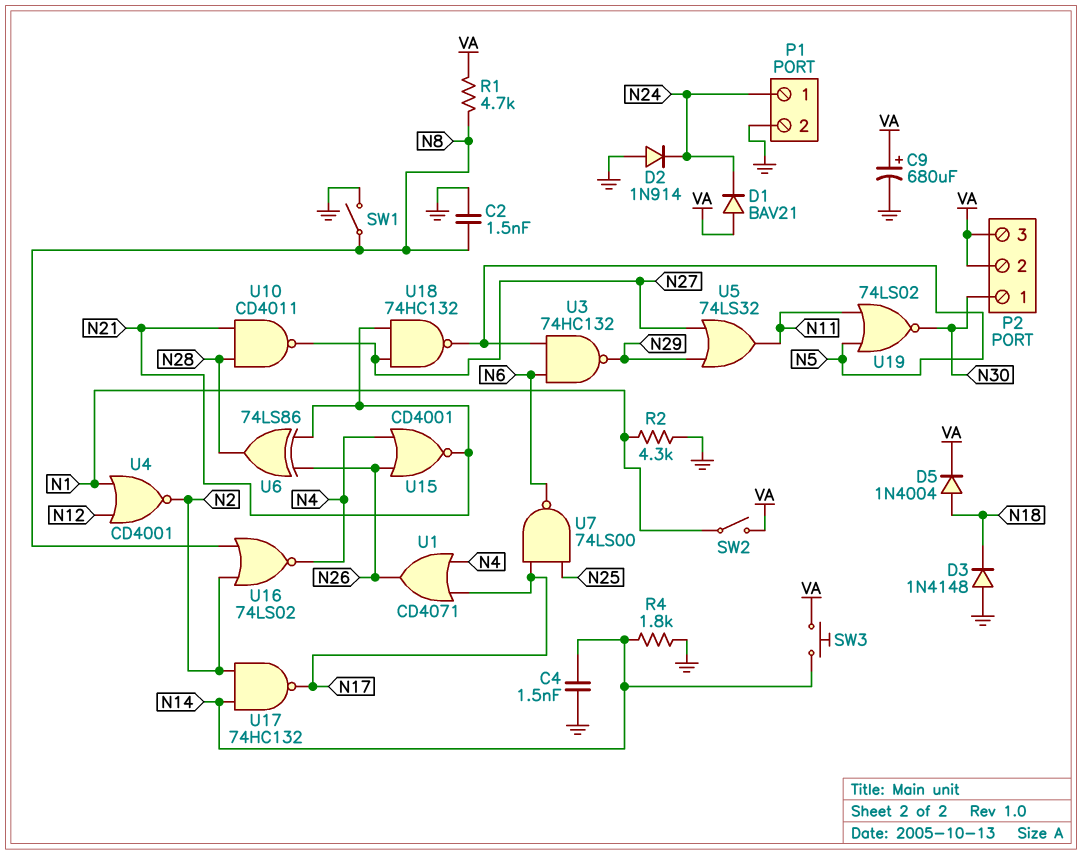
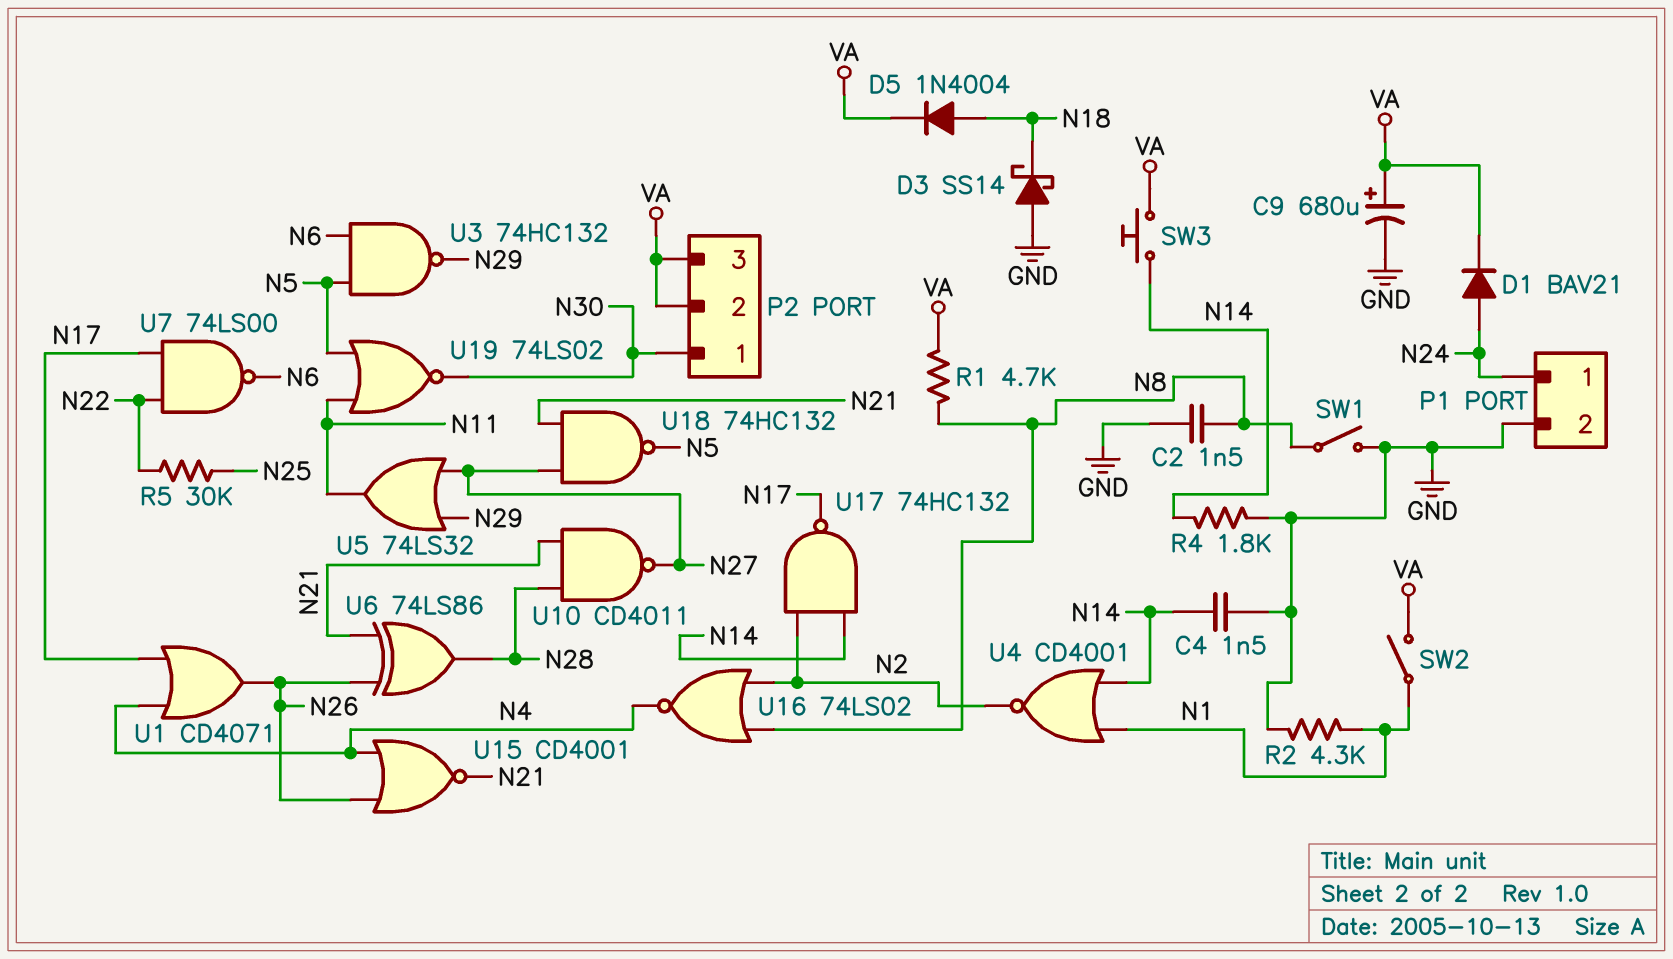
D1: diode BAV21 (A VA, K N24) -> diode BAV21 (A N24, K VA)
D2: diode 1N914 (A GND, K N24) -> none
D3: diode 1N4148 (A GND, K N18) -> schottky SS14 (A GND, K N18)
R5: none -> 30k (N22, N25)
U4: NOR CD4001 (in N1, in N12, out N2) -> NOR CD4001 (in N1, in N14, out N2)
U7: NAND 74LS00 (in N17, in N25, out N6) -> NAND 74LS00 (in N17, in N22, out N6)

